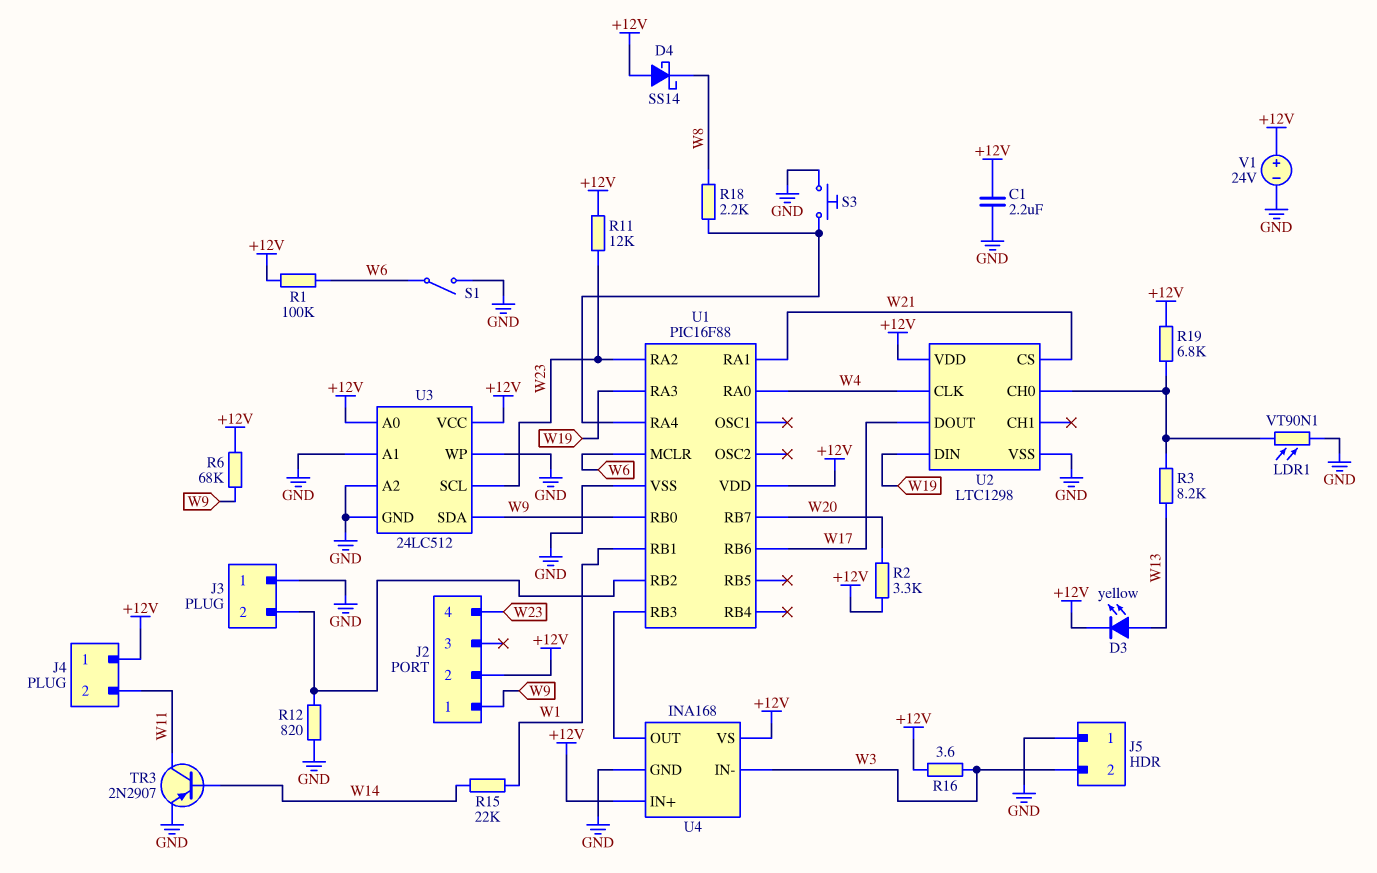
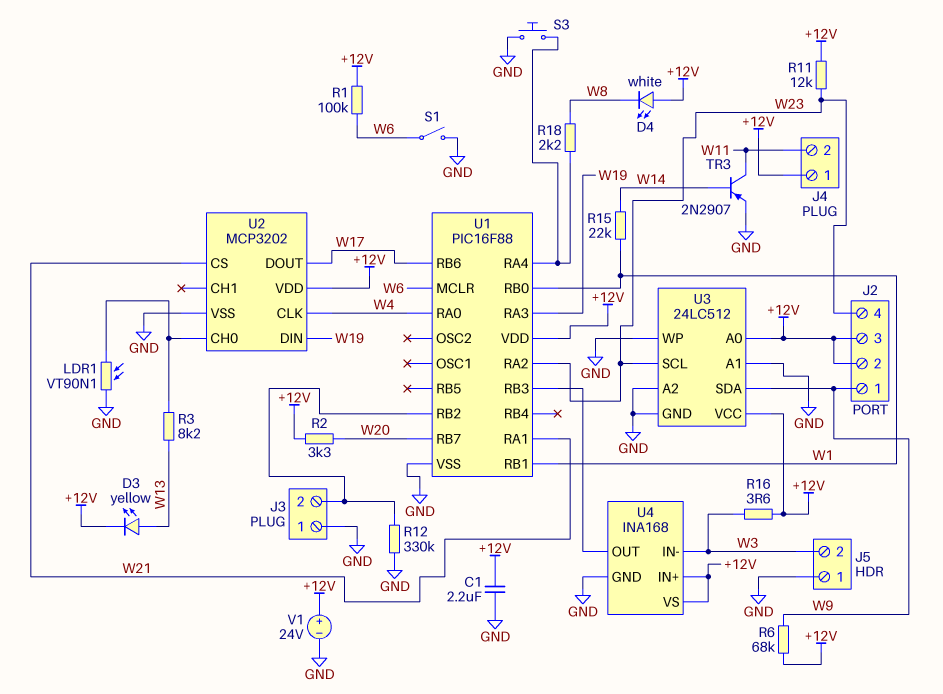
D4: schottky SS14 (A +12V, K W8) -> LED white (A +12V, K W8)
J2 pin 3: none -> +12V
R12: 820 (GND, J3/2) -> 330k (GND, J3/2)
R19: 6.8k (+12V, U2/CH0) -> none
U1 pin RB0: W9 -> W1
U2: LTC1298 -> MCP3202

